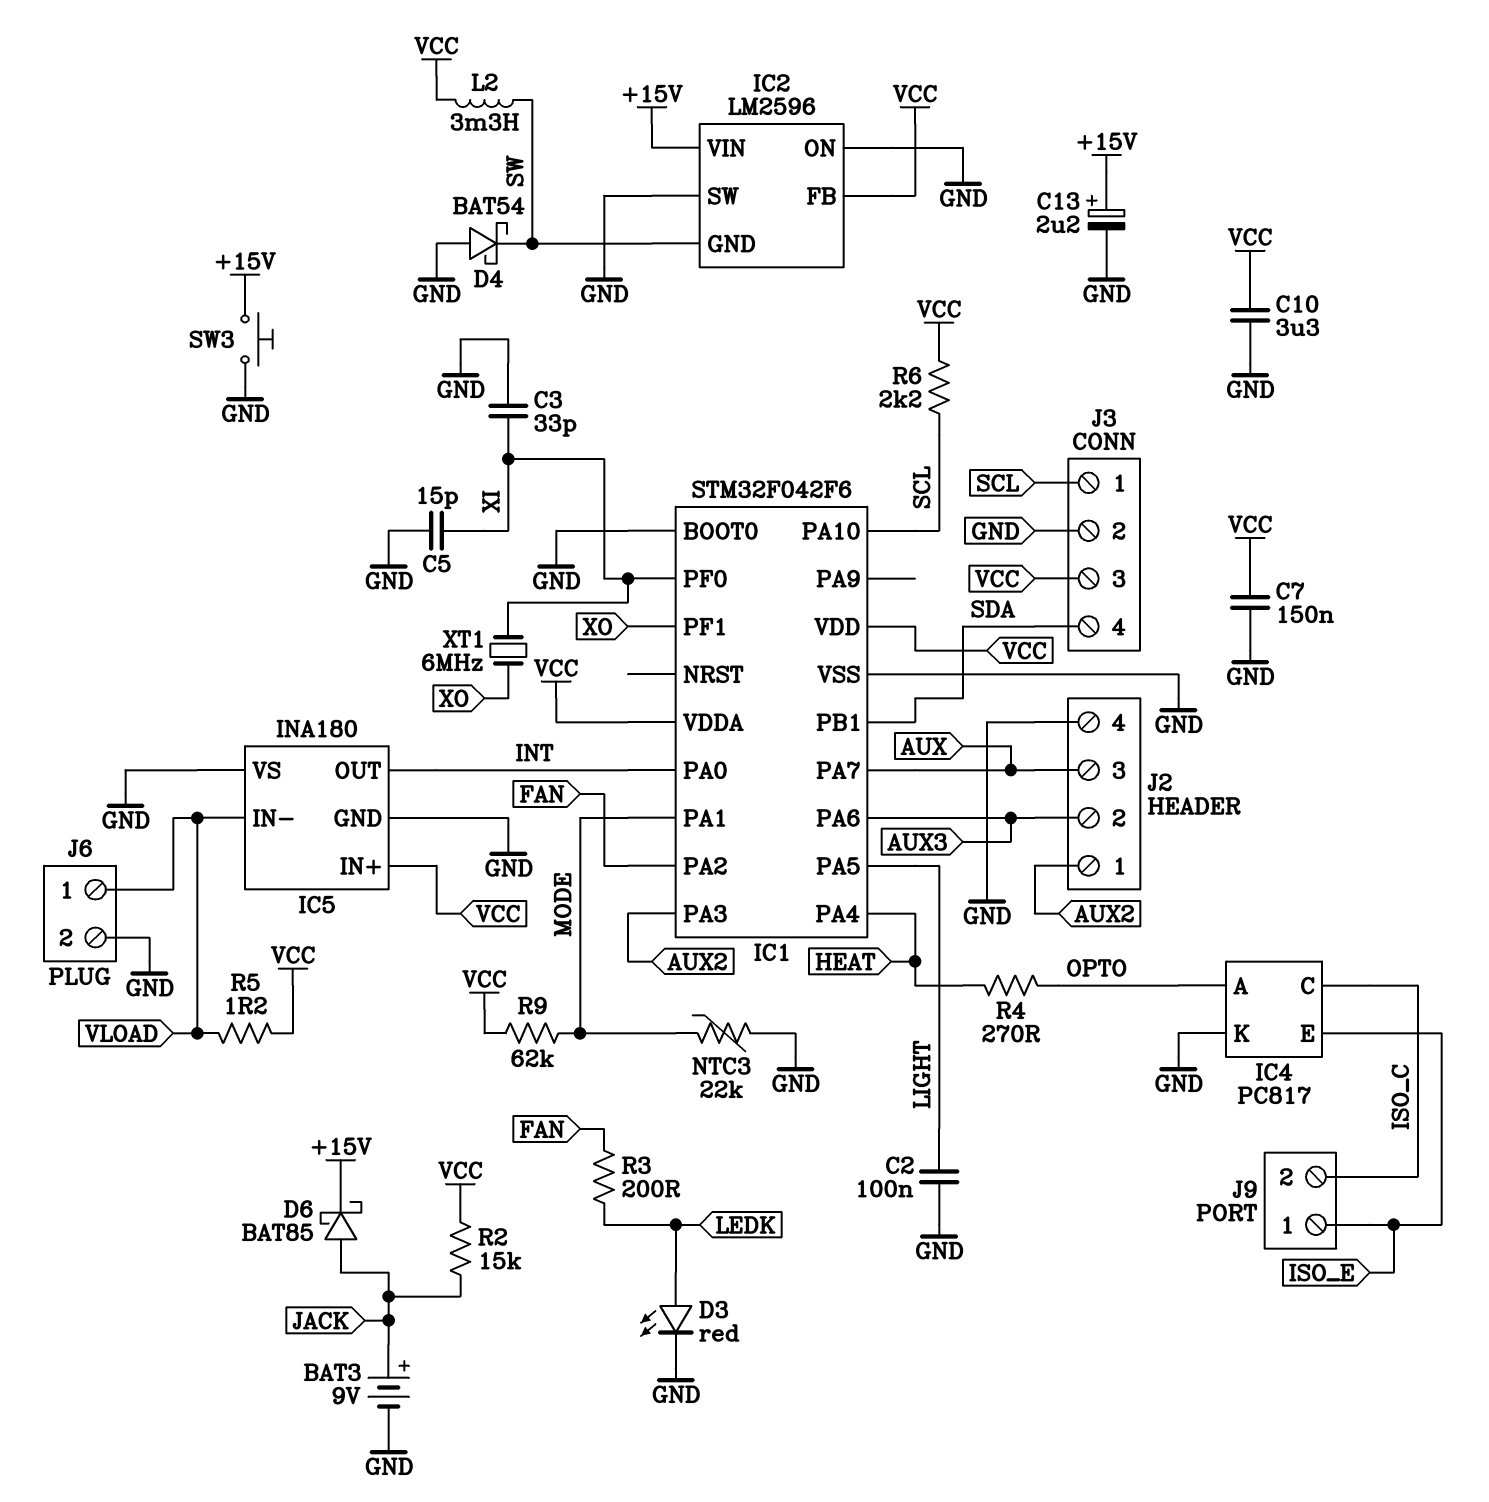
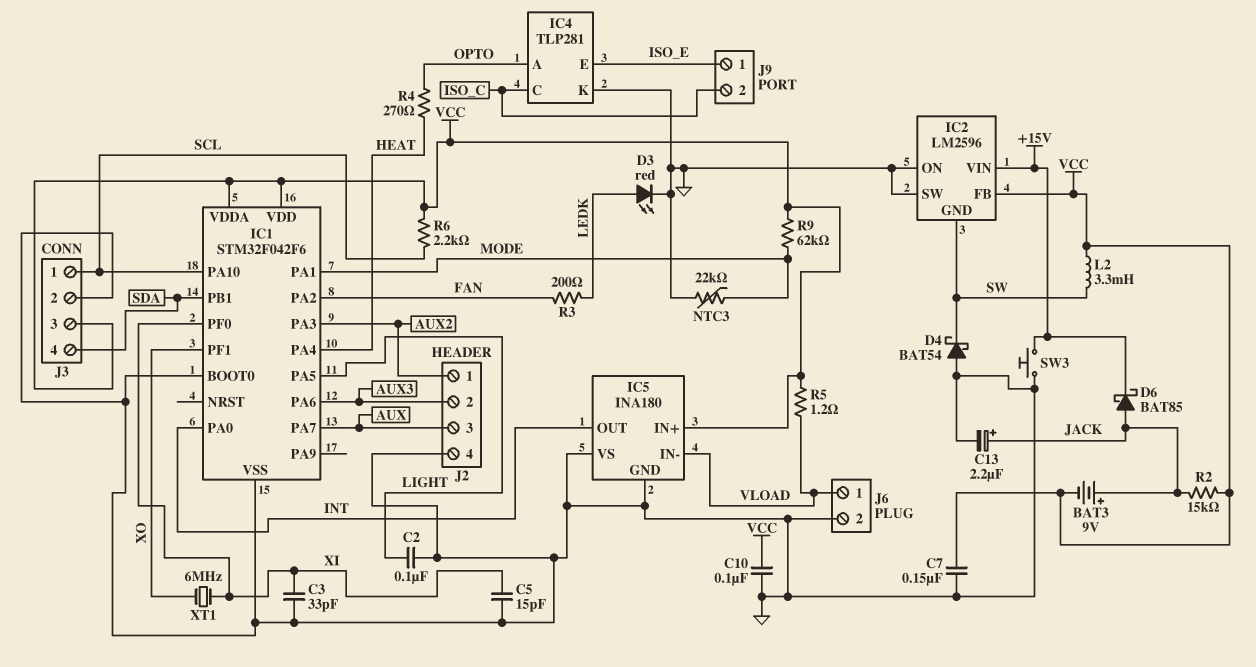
BAT3: 9V (plus JACK, minus GND) -> 9V (plus JACK, minus VCC)
C10: 3.3uF (GND, VCC) -> 100nF (GND, VCC)
C13: 2.2uF (plus +15V, minus GND) -> 2.2uF (plus JACK, minus GND)
IC4: PC817 -> TLP281

